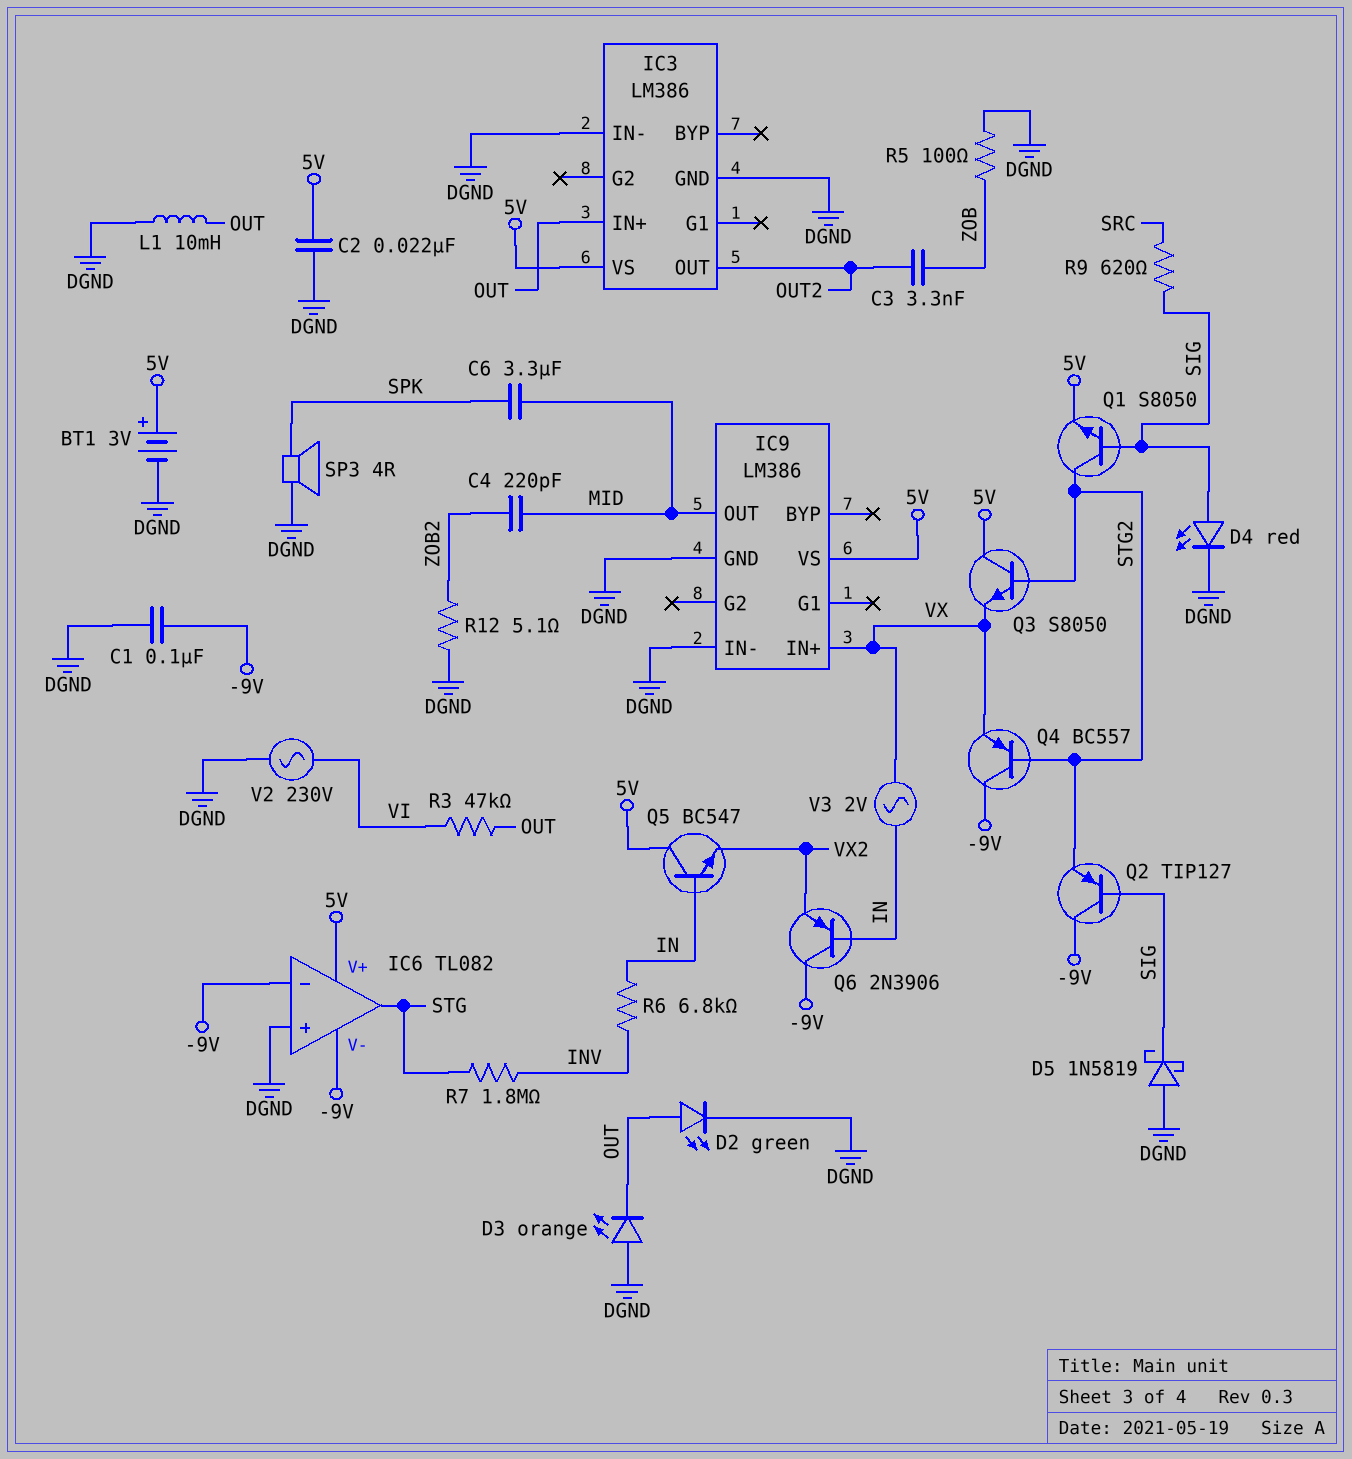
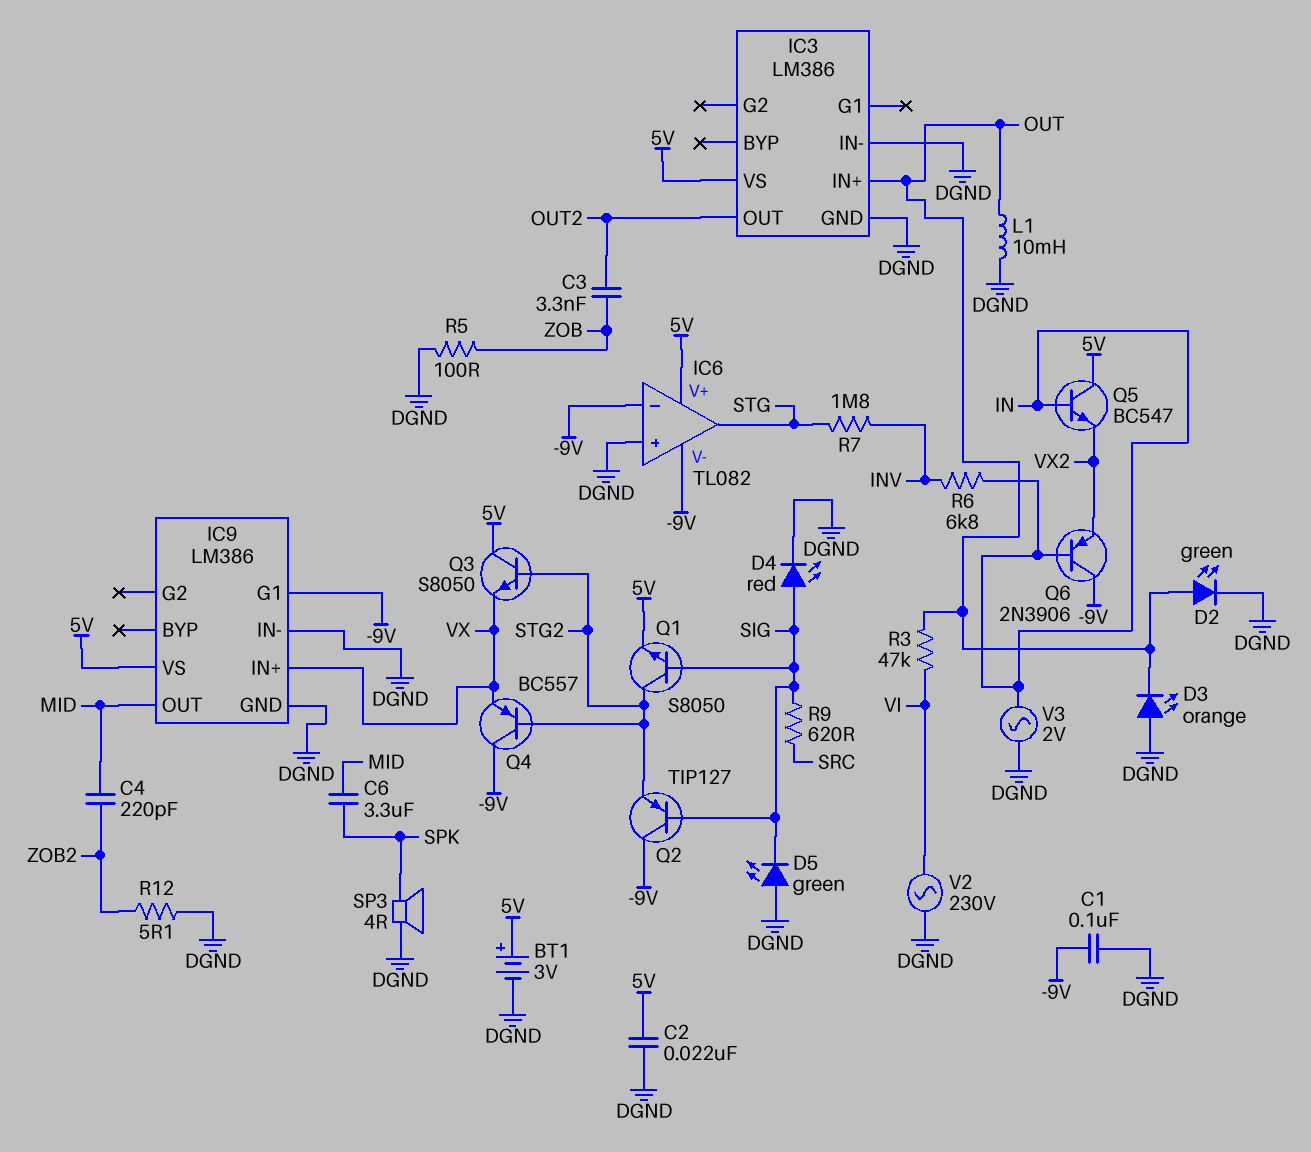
D5: schottky 1N5819 (A DGND, K SIG) -> LED green (A DGND, K SIG)
IC9 pin G1: none -> -9V
V3: AC 2V (IN, VX) -> AC 2V (DGND, IN)

